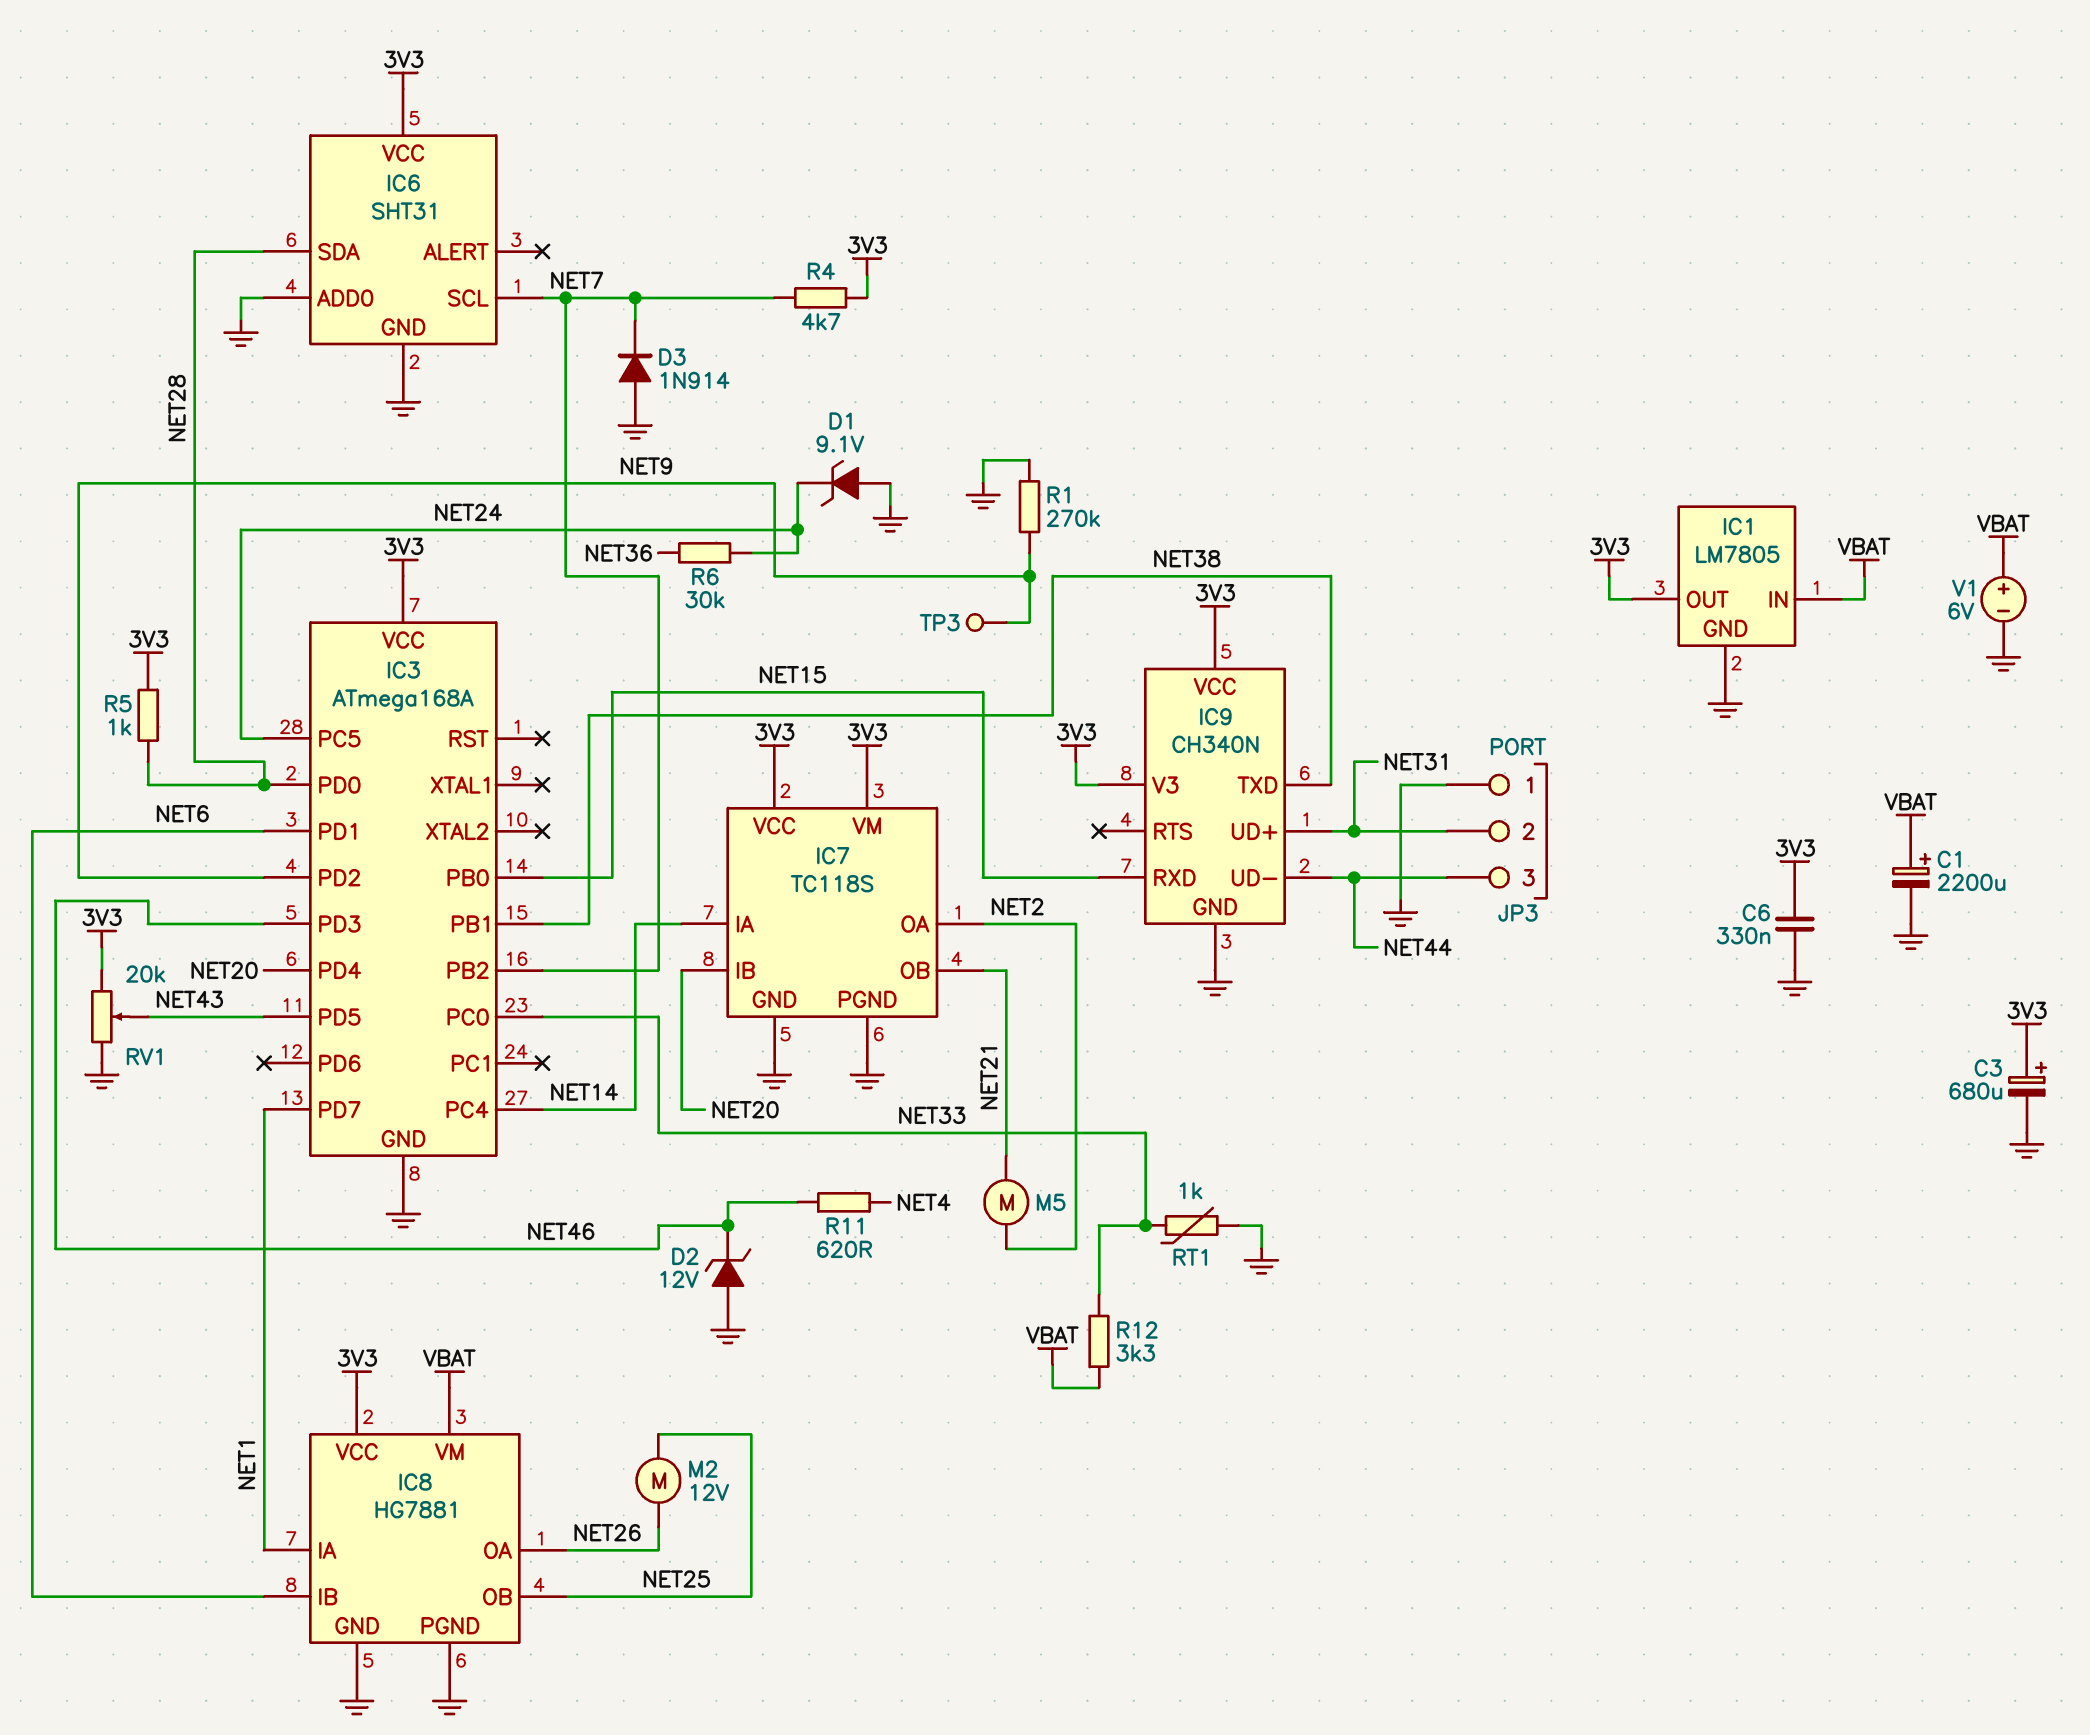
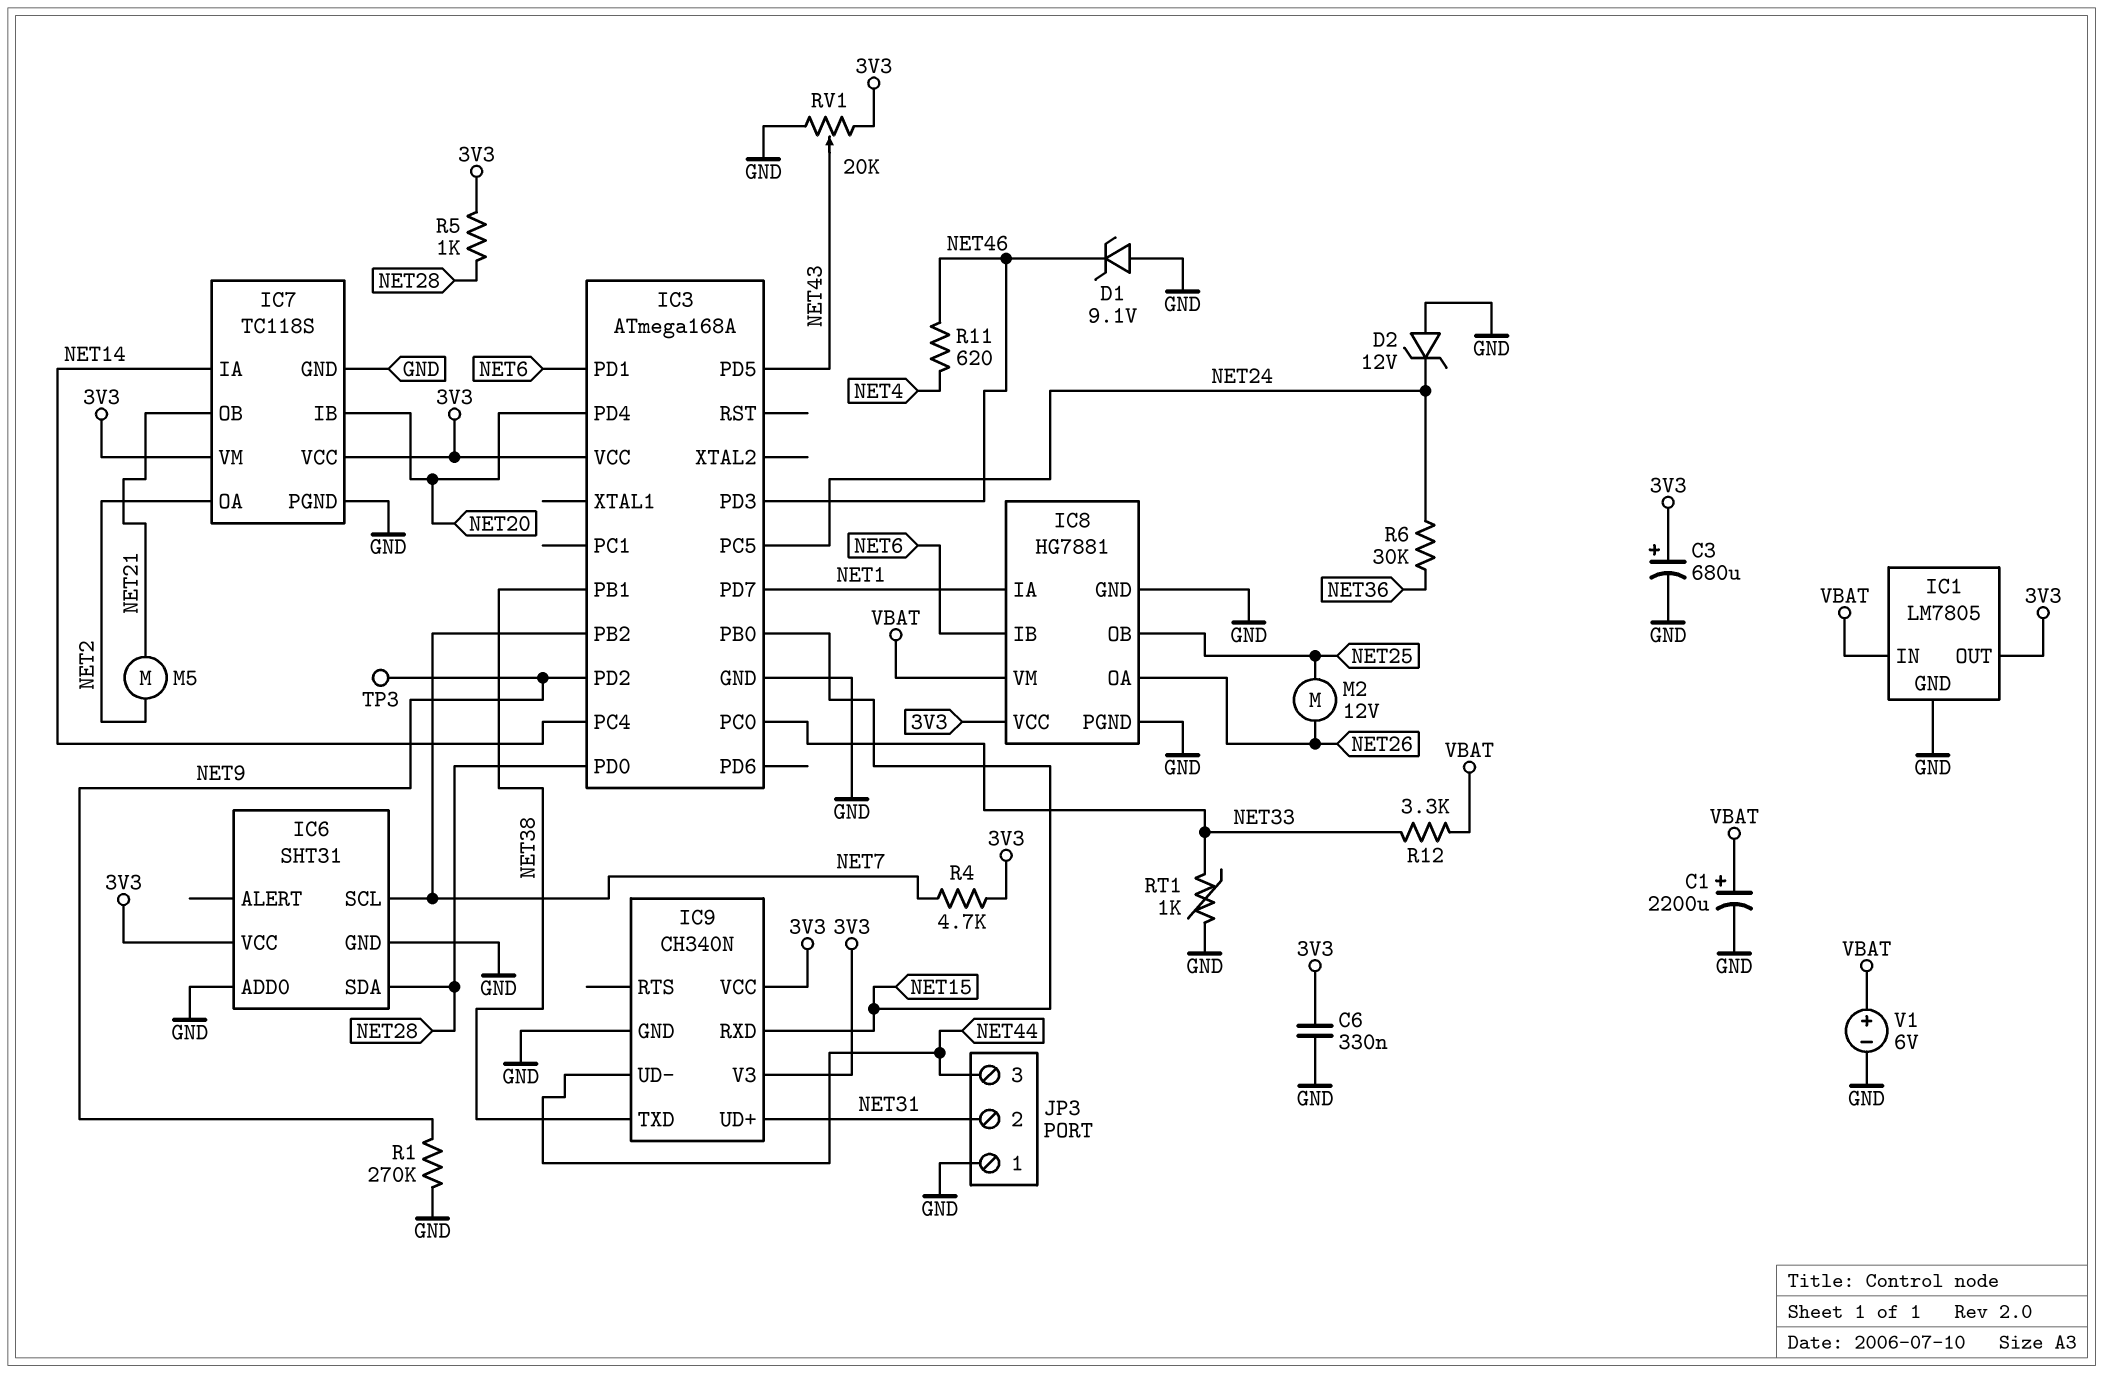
D1: zener 9.1V (A GND, K NET24) -> zener 9.1V (A GND, K NET46)
D2: zener 12V (A GND, K NET46) -> zener 12V (A GND, K NET24)
D3: diode 1N914 (A GND, K NET7) -> none

